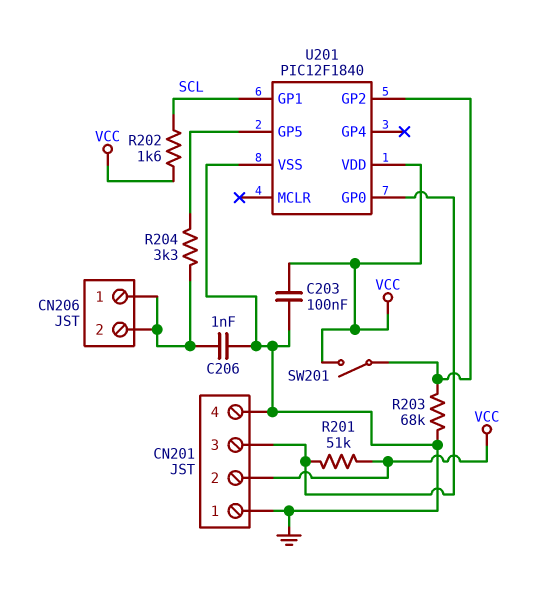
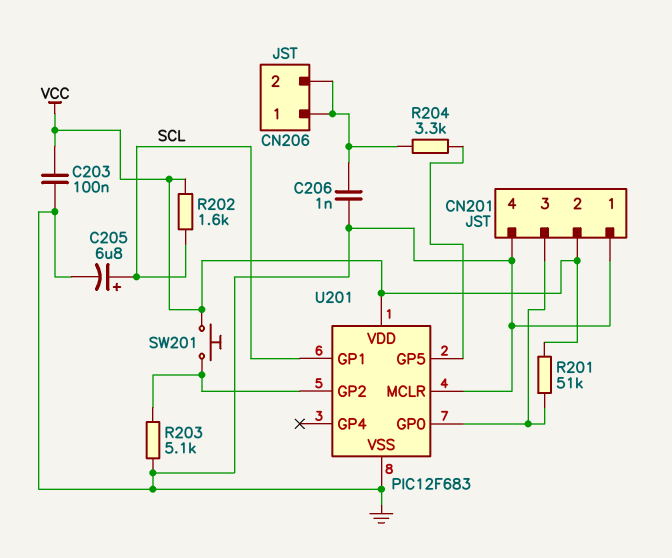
C205: none -> 6.8uF (plus SCL, minus GND)
R203: 68k (GND, U201/GP2) -> 5.1k (GND, U201/GP2)
SW201: switch (U201/GP2, VCC) -> button (U201/GP2, VCC)
U201: PIC12F1840 -> PIC12F683
U201 pin MCLR: none -> GND

